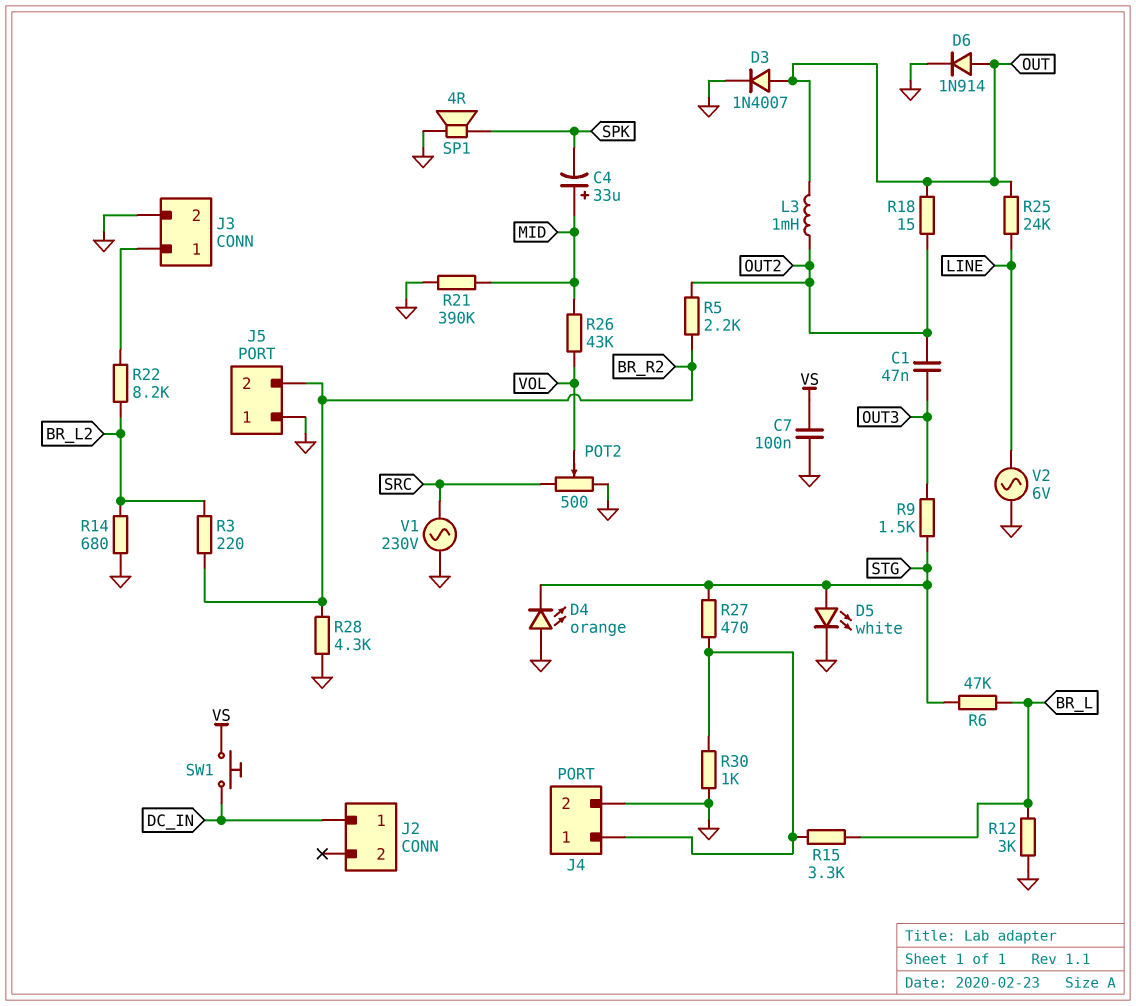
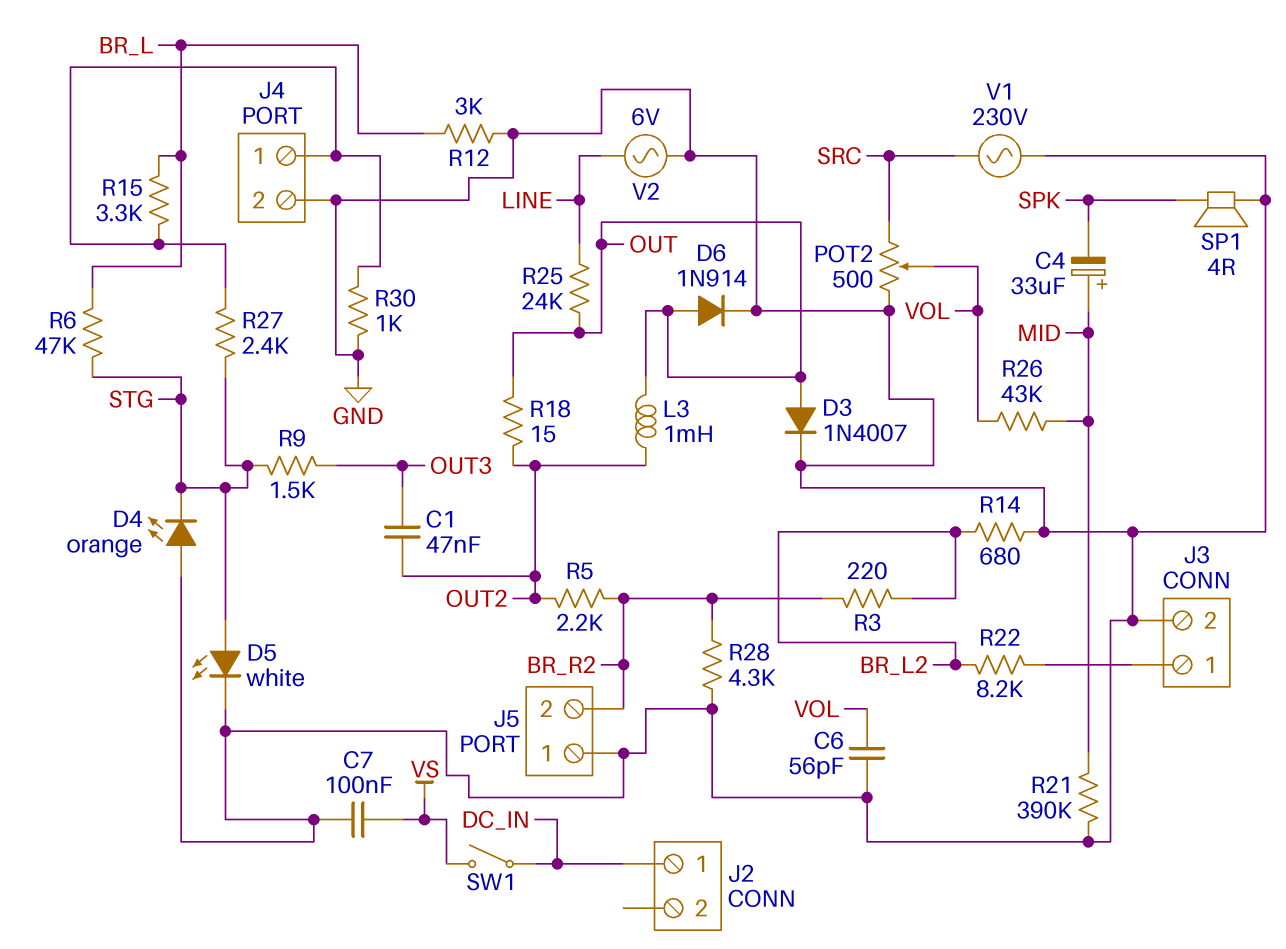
C6: none -> 56pF (GND, VOL)
R27: 470 (J4/1, STG) -> 2.4k (J4/1, STG)
SW1: button (DC_IN, VS) -> switch (DC_IN, VS)

